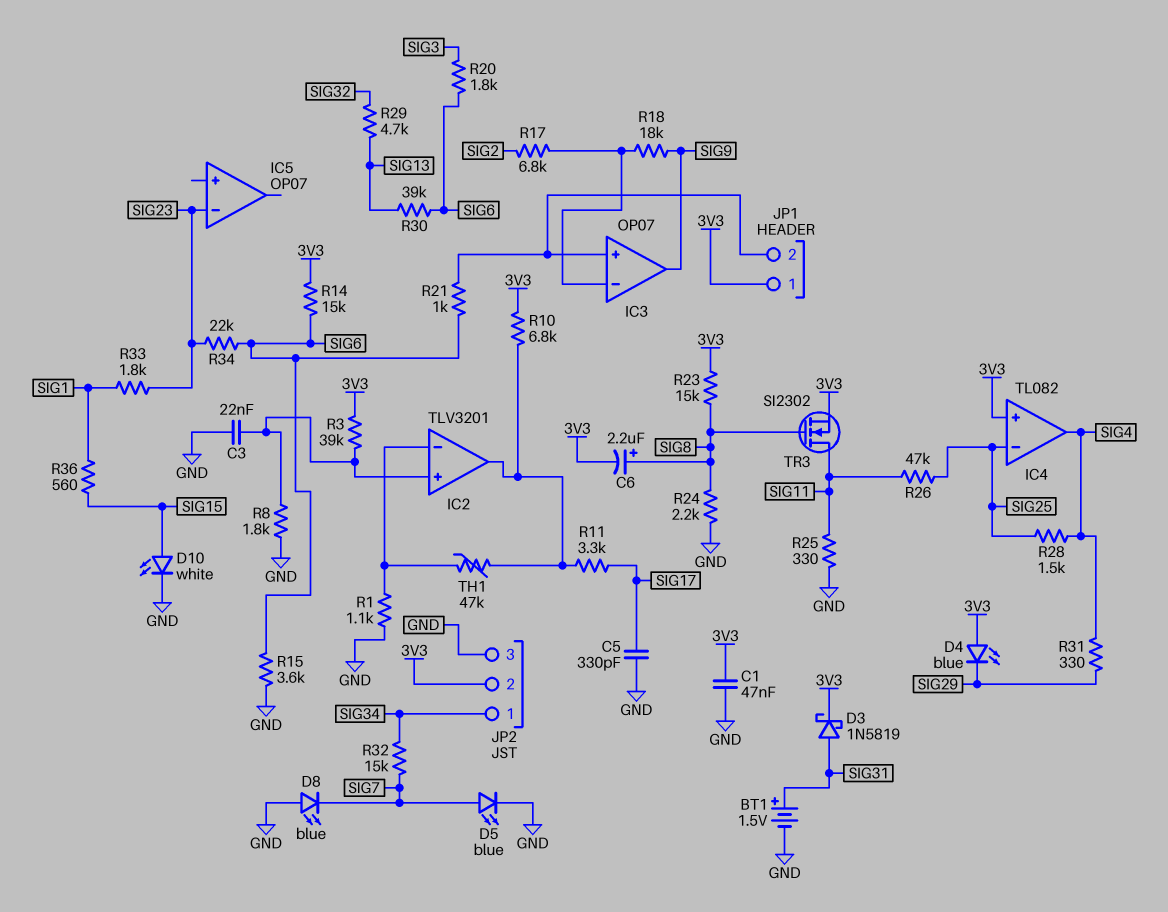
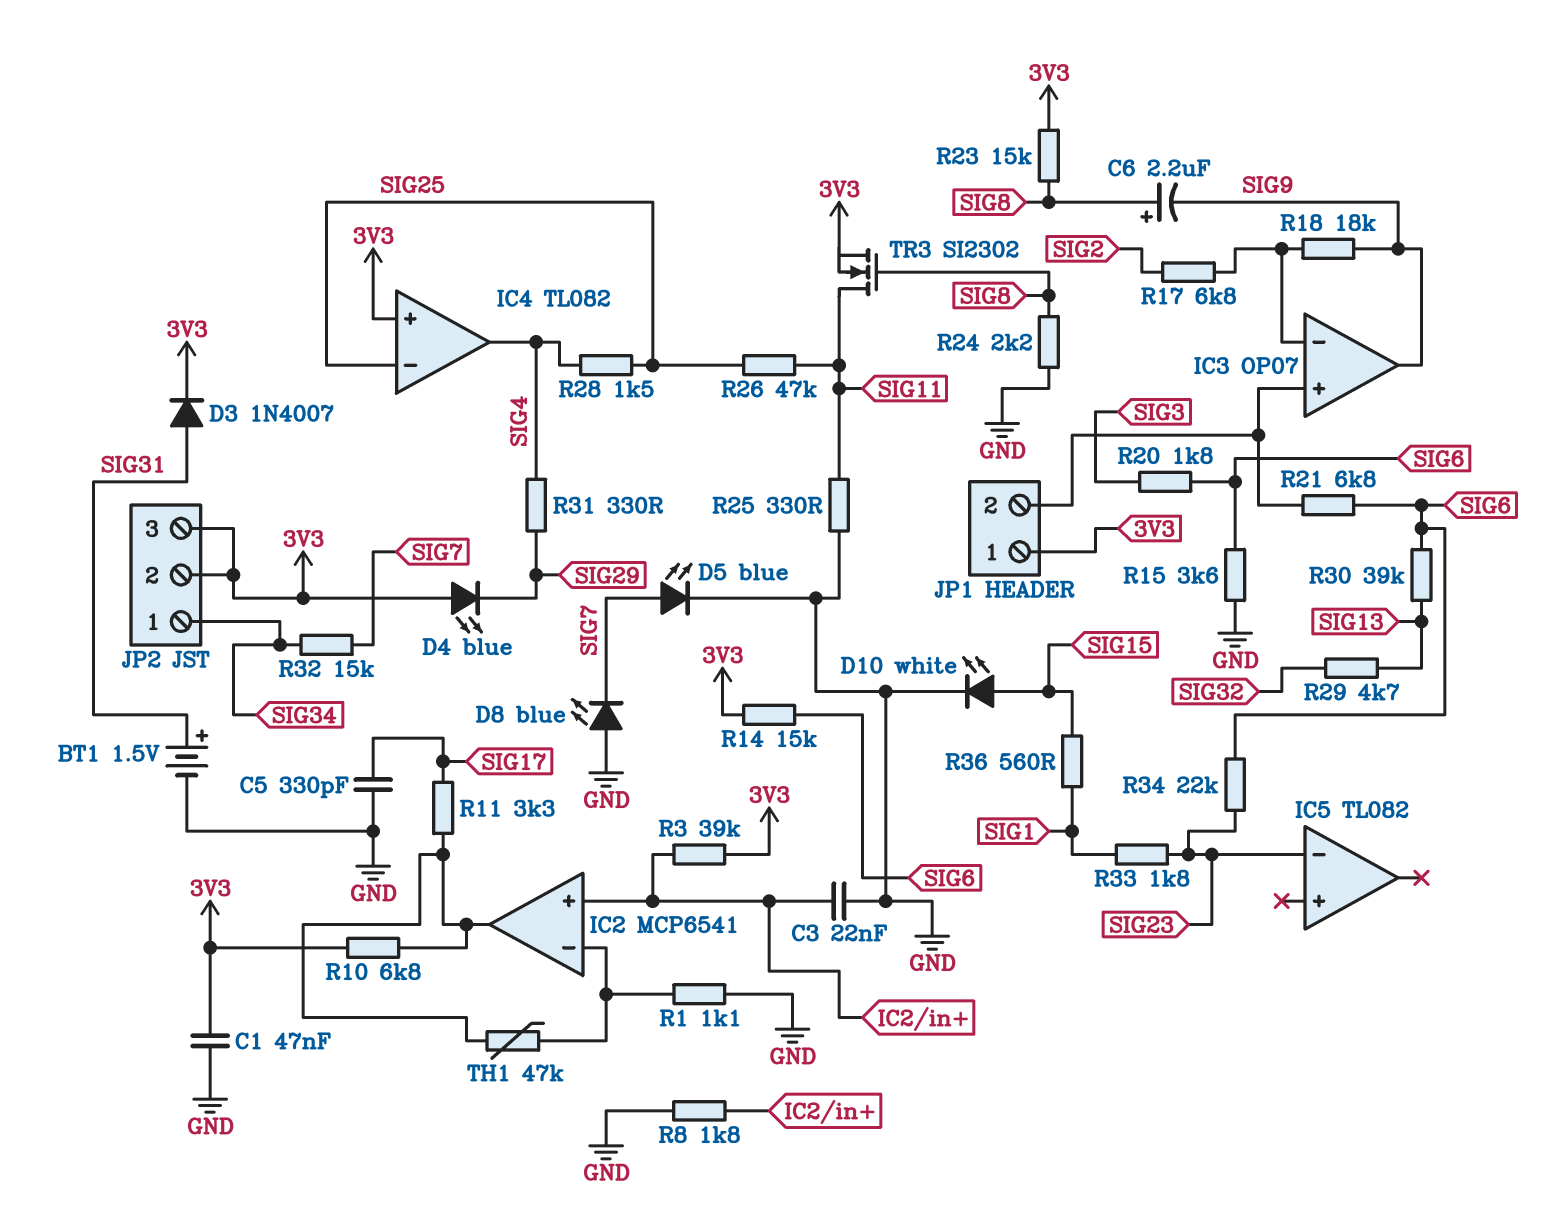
C6: 2.2uF (plus SIG8, minus 3V3) -> 2.2uF (plus SIG8, minus SIG9)
D3: schottky 1N5819 (A SIG31, K 3V3) -> diode 1N4007 (A SIG31, K 3V3)
IC2: TLV3201 -> MCP6541
IC5: OP07 -> TL082
JP2 pin 3: GND -> 3V3
R21: 1k (IC3/in+, SIG6) -> 6.8k (IC3/in+, SIG6)

